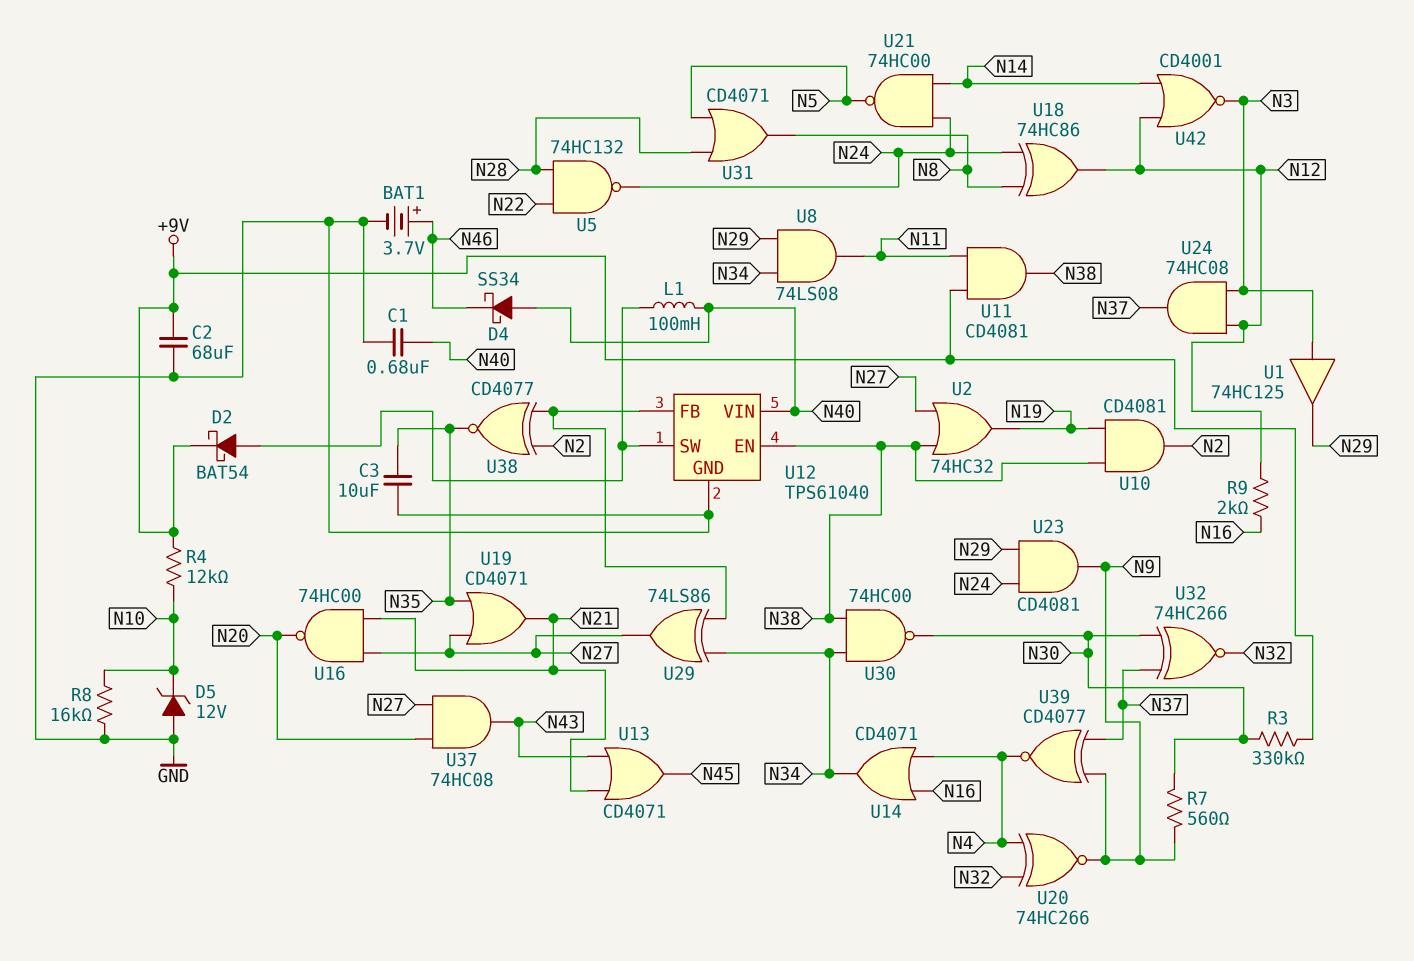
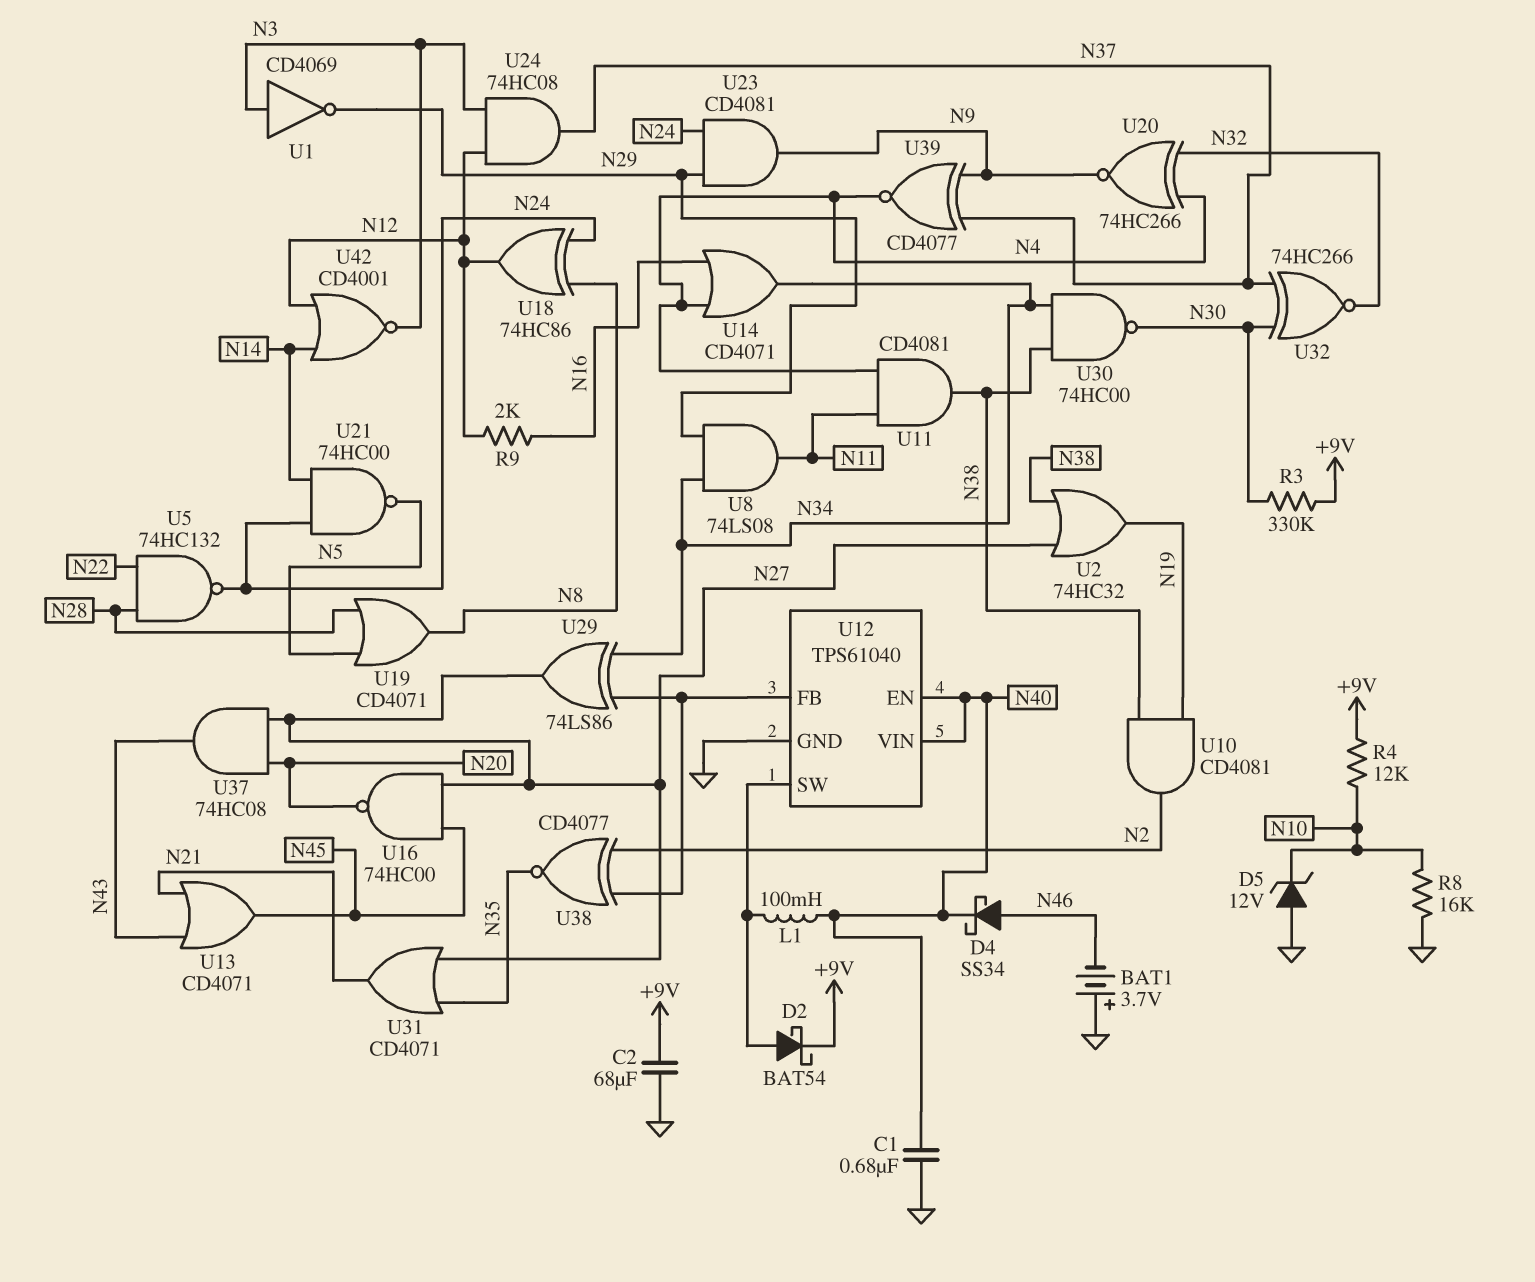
BAT1: 3.7V (plus N46, minus GND) -> 3.7V (plus GND, minus N46)
C3: 10uF (GND, N35) -> none
D4: schottky SS34 (A N40, K N46) -> schottky SS34 (A N46, K N40)
R7: 560 (N9, N30) -> none
U1: buffer 74HC125 (in N3, out N29) -> NOT CD4069 (in N3, out N29)
U11: AND CD4081 (in +9V, in N11, out N38) -> AND CD4081 (in N4, in N11, out N38)
U12 pin EN: N38 -> N40
U16: NAND 74HC00 (in N21, in N27, out N20) -> NAND 74HC00 (in N27, in N45, out N20)
U19: OR CD4071 (in N27, in N35, out N21) -> OR CD4071 (in N5, in N28, out N8)
U31: OR CD4071 (in N5, in N28, out N8) -> OR CD4071 (in N27, in N35, out N21)

